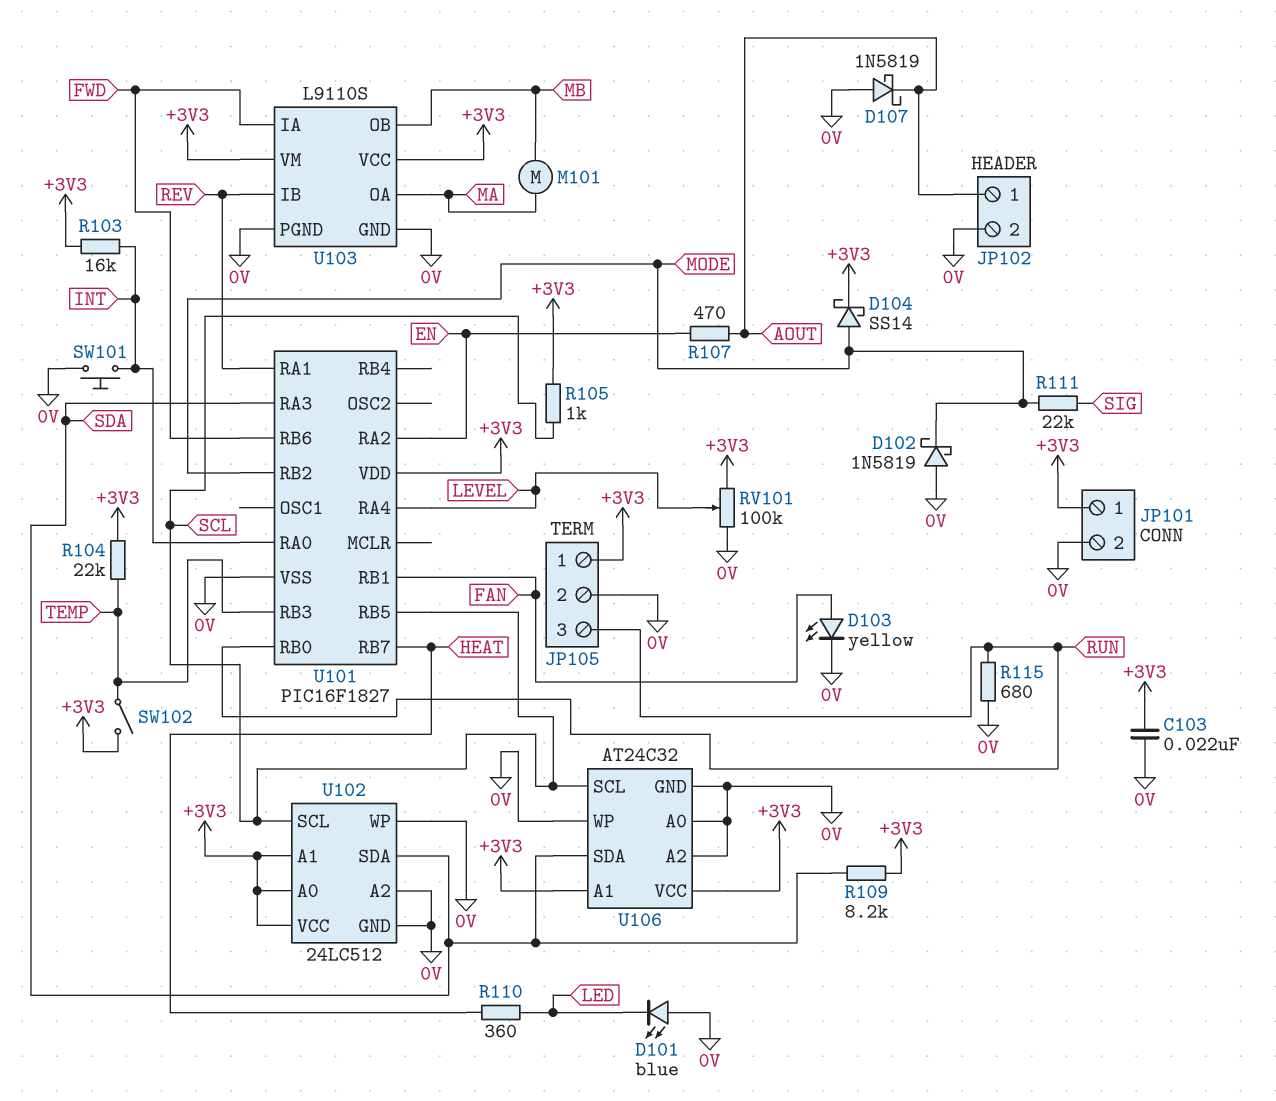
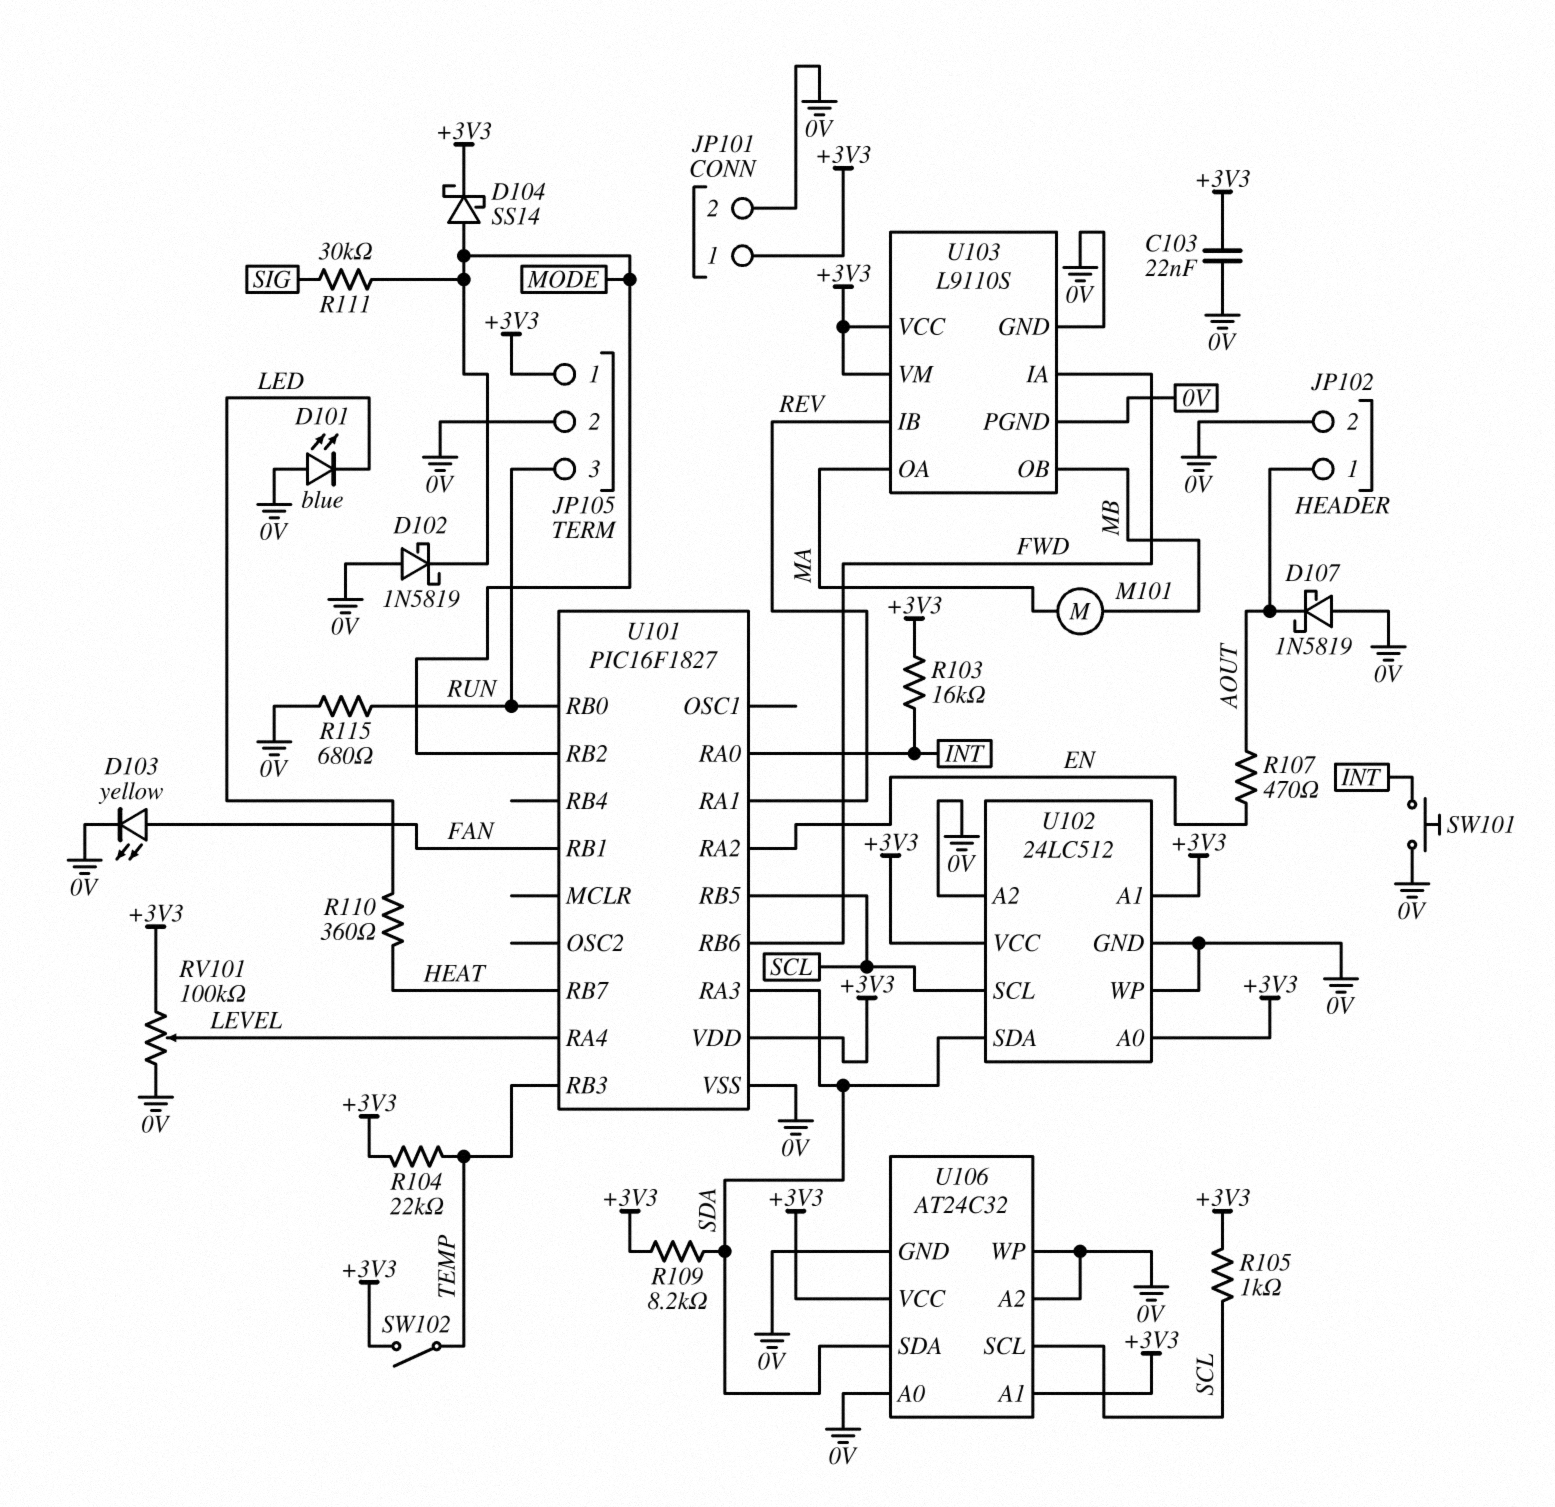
R111: 22k (MODE, SIG) -> 30k (MODE, SIG)

